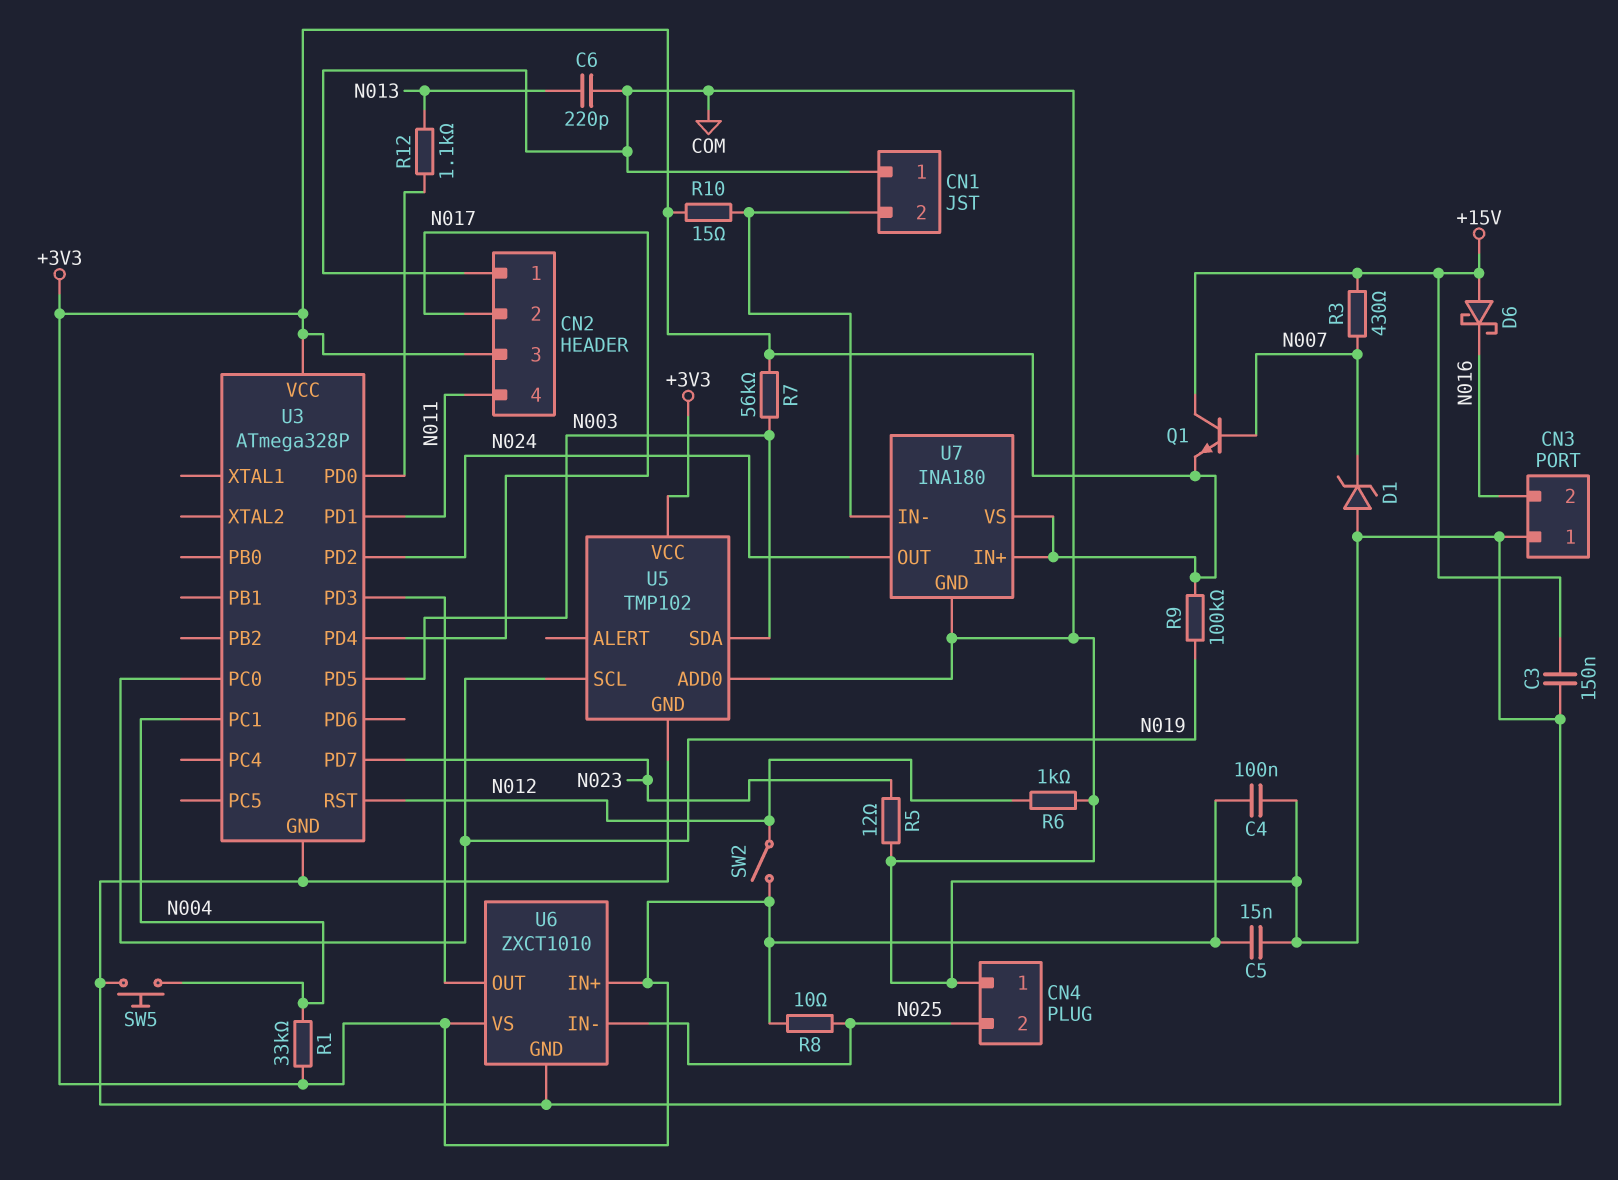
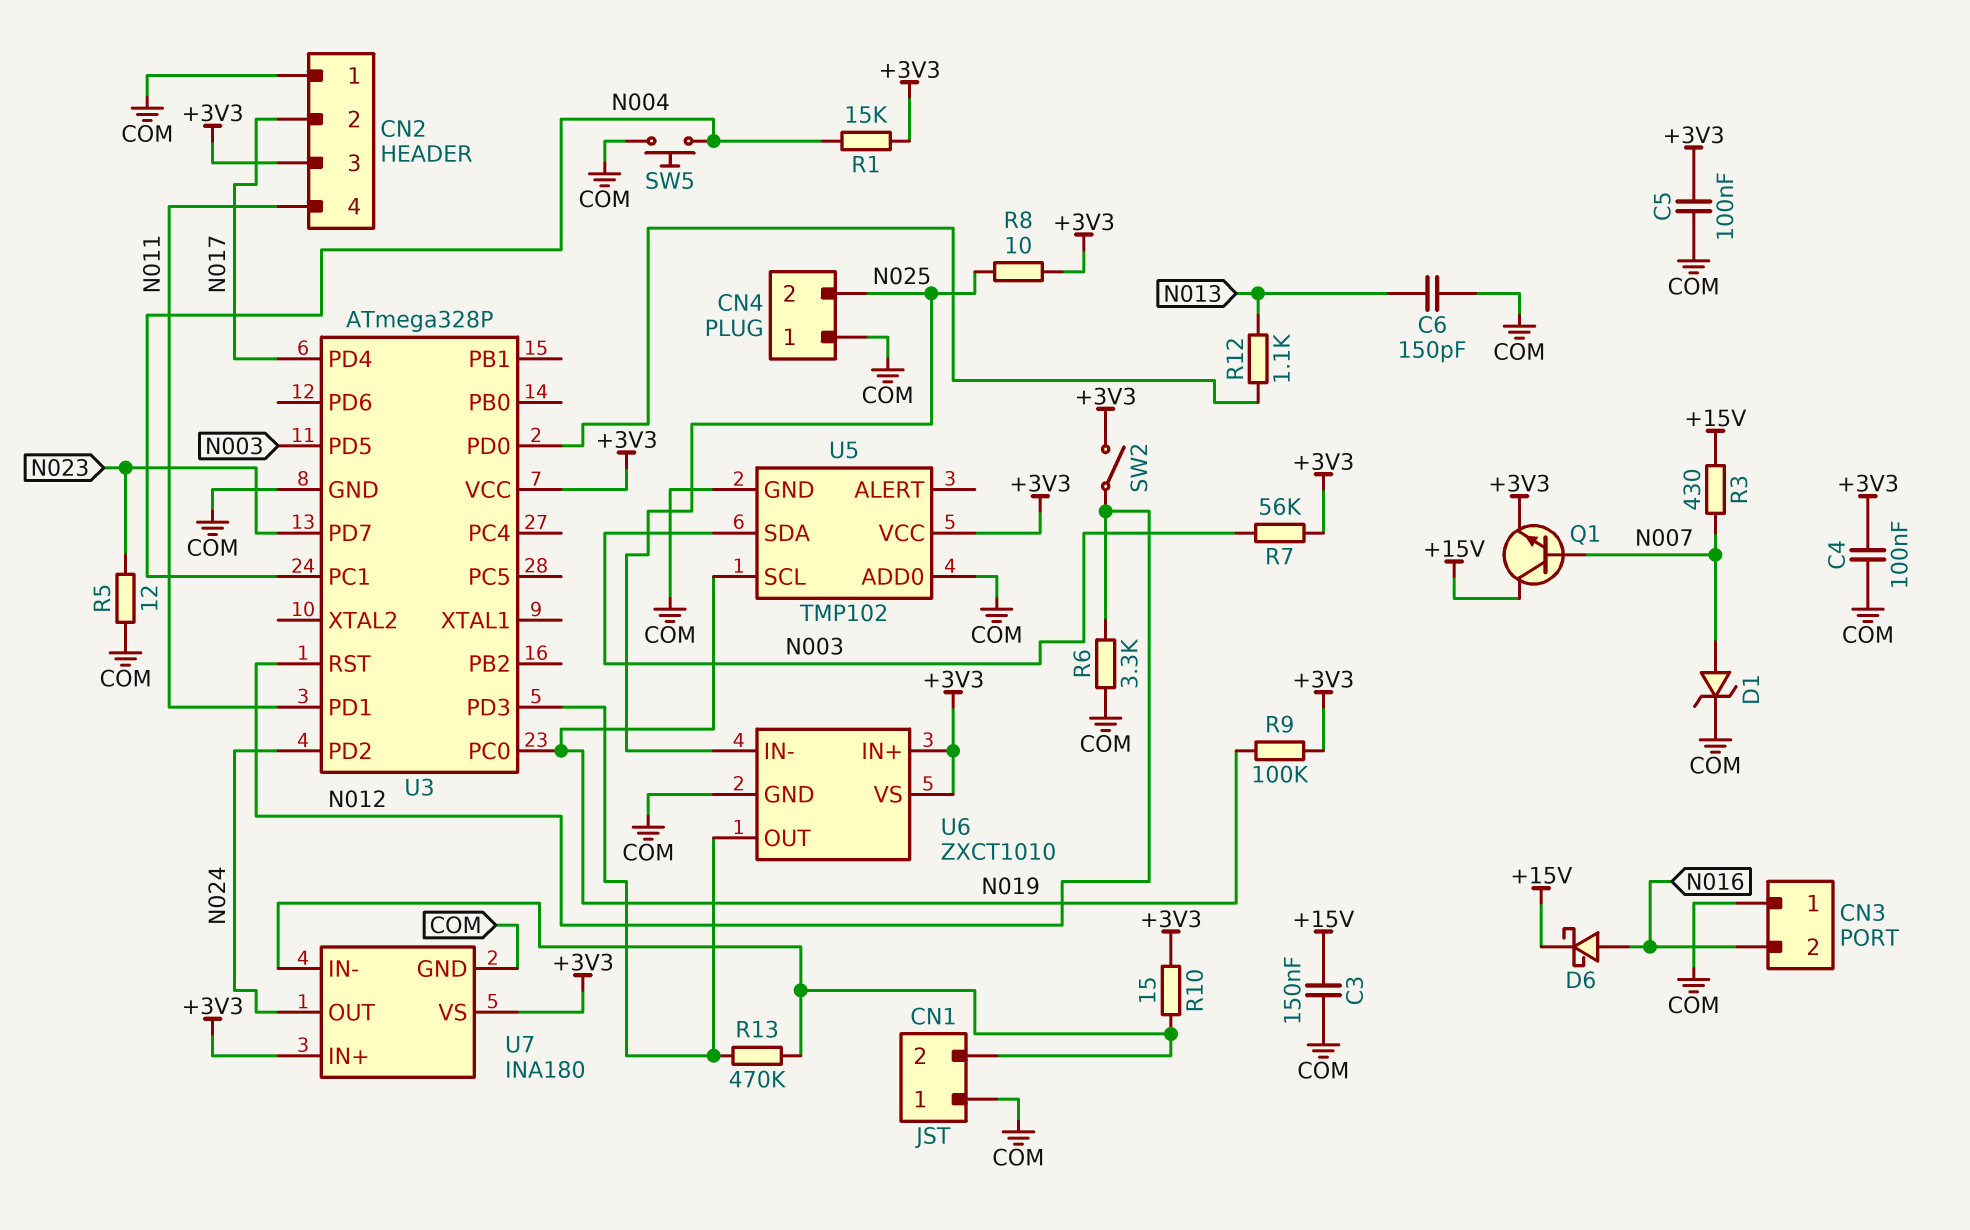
C5: 15nF (+3V3, COM) -> 100nF (+3V3, COM)
C6: 220pF (COM, N013) -> 150pF (COM, N013)
D1: zener (A COM, K N007) -> zener (A N007, K COM)
D6: schottky (A +15V, K N016) -> schottky (A N016, K +15V)
R1: 33k (+3V3, N004) -> 15k (+3V3, N004)
R6: 1k (COM, N012) -> 3.3k (COM, N012)
R13: none -> 470k (CN1/2, U3/PD3)

